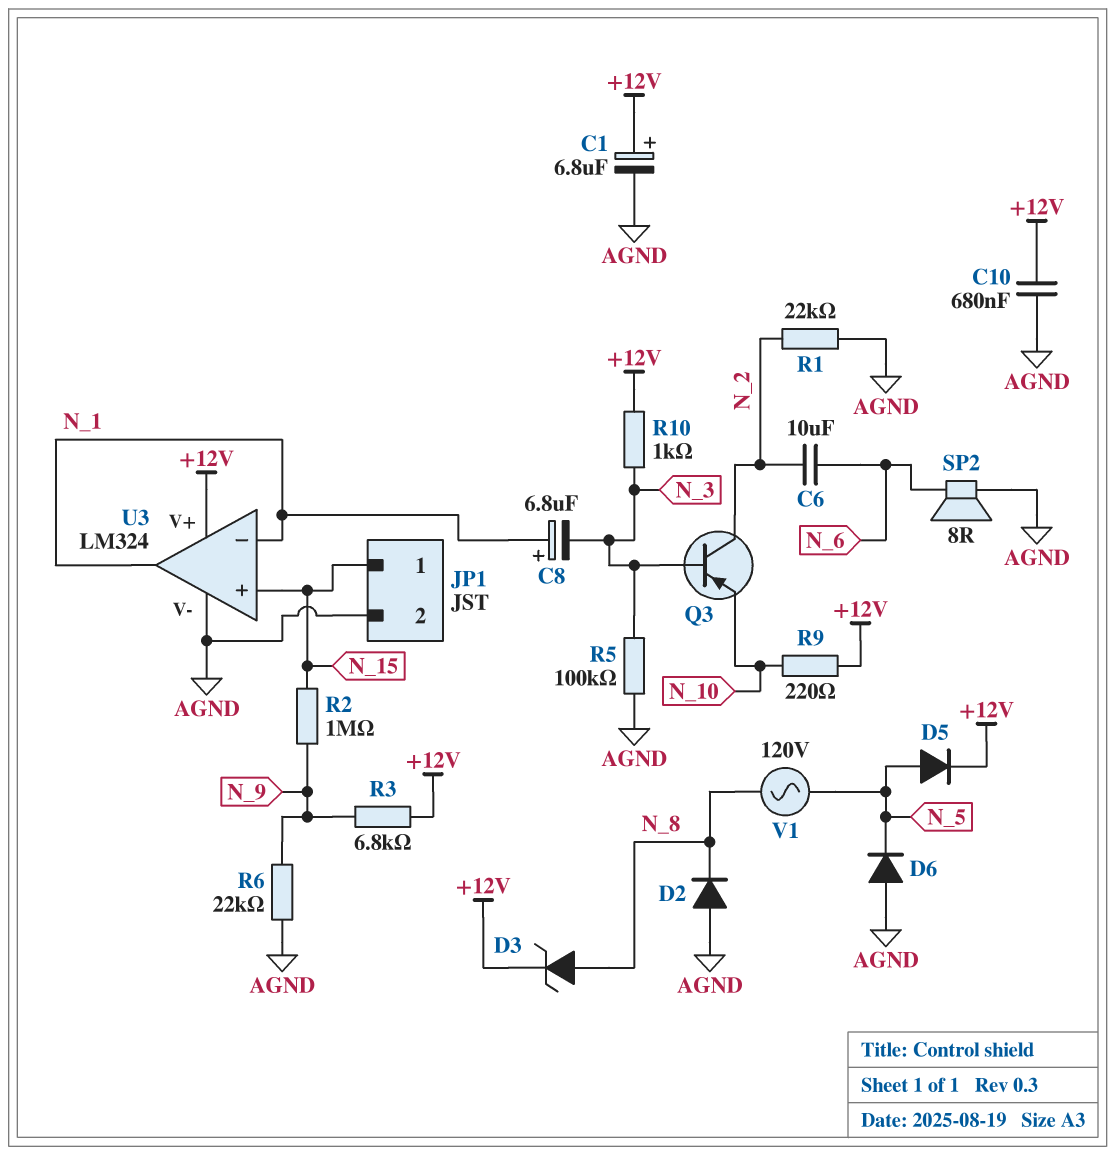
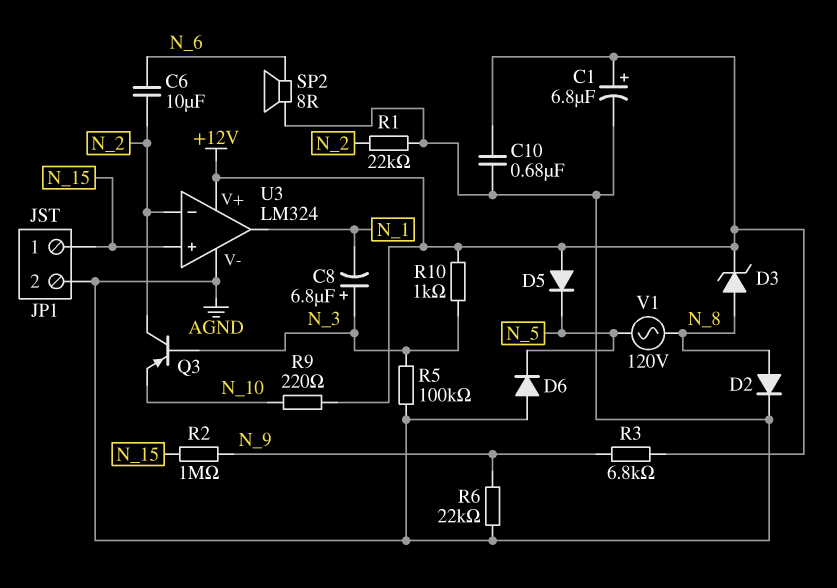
C8: 6.8uF (plus N_1, minus N_3) -> 6.8uF (plus N_3, minus N_1)
D2: diode (A AGND, K N_8) -> diode (A N_8, K AGND)
D5: diode (A N_5, K +12V) -> diode (A +12V, K N_5)
U3 pin in-: N_1 -> N_2

